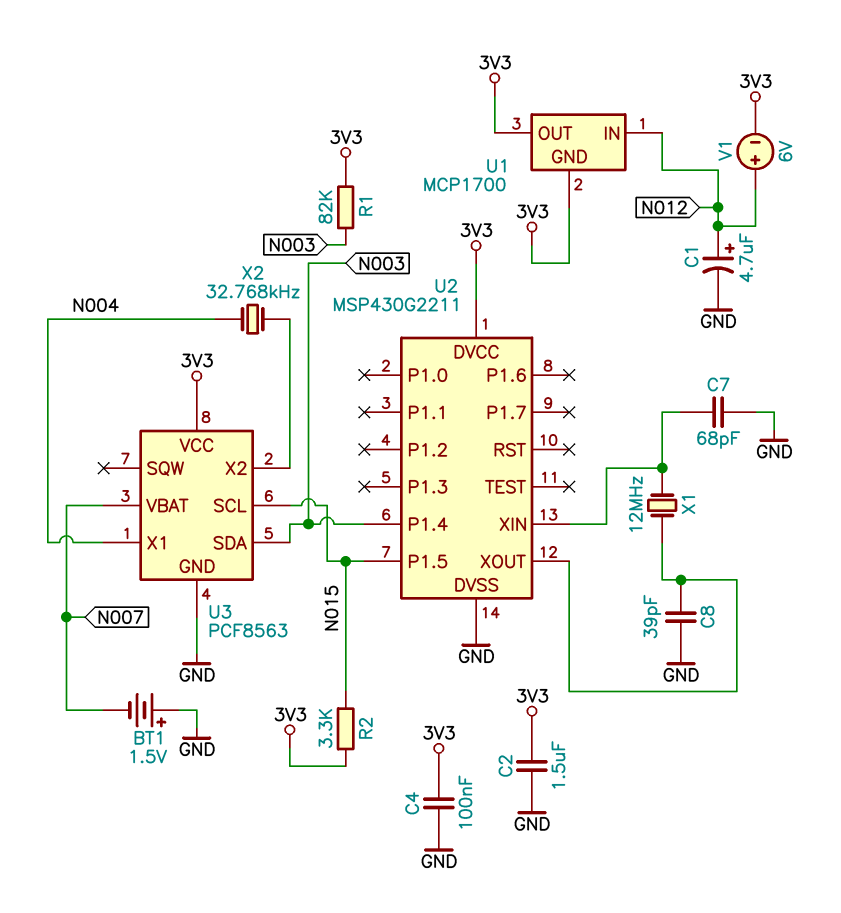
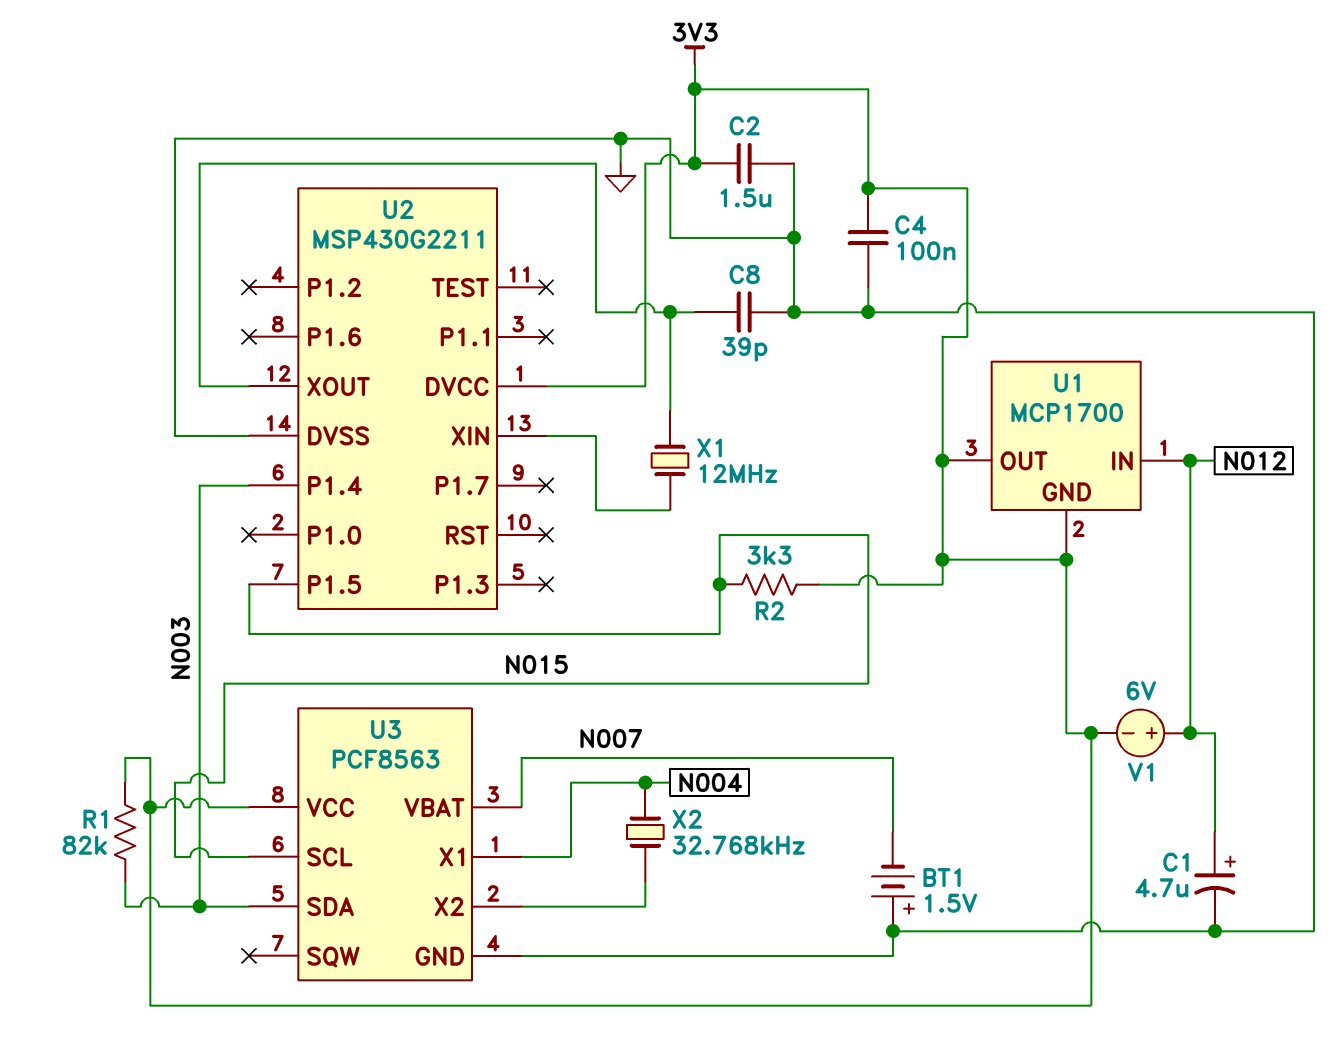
C7: 68pF (GND, U2/XIN) -> none

